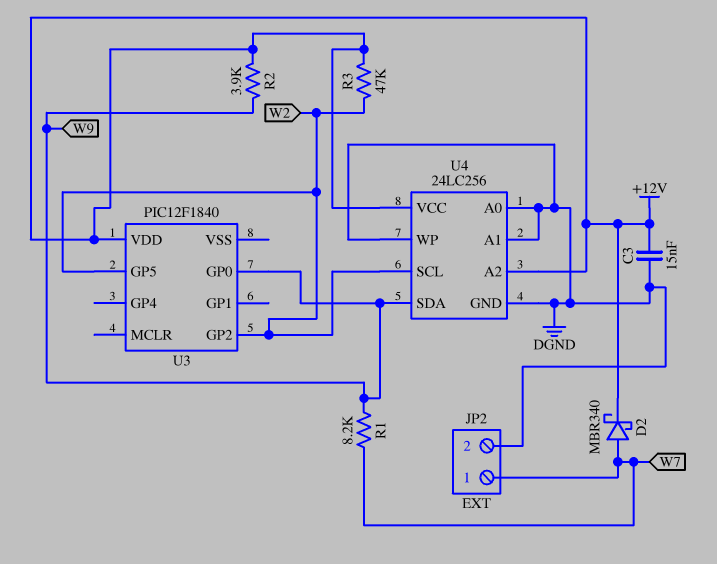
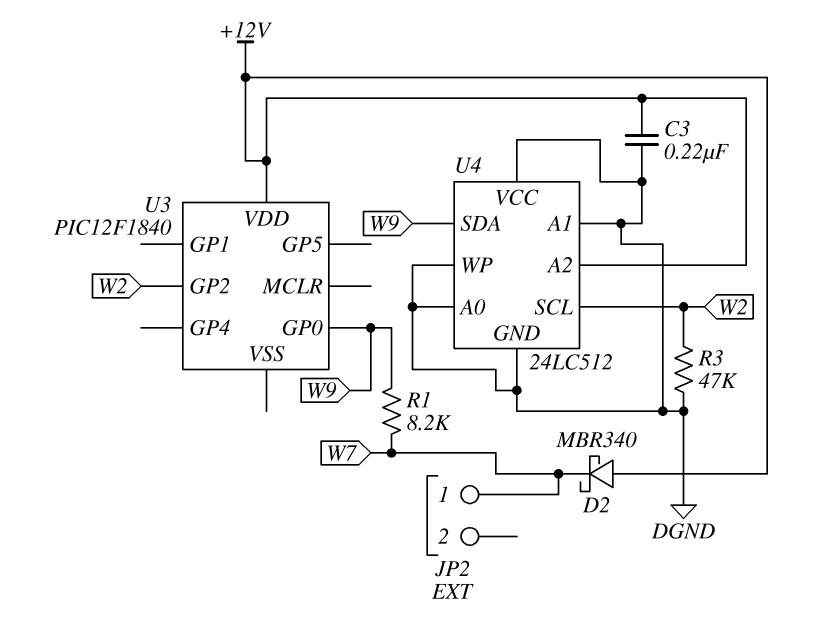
C3: 15nF (+12V, DGND) -> 220nF (+12V, DGND)
D2: schottky MBR340 (A W7, K +12V) -> schottky MBR340 (A +12V, K W7)
JP2 pin 2: DGND -> none
R2: 3.9k (+12V, W9) -> none
R3: 47k (+12V, W2) -> 47k (DGND, W2)
U3 pin GP5: W2 -> none
U4: 24LC256 -> 24LC512
U4 pin VCC: +12V -> DGND

